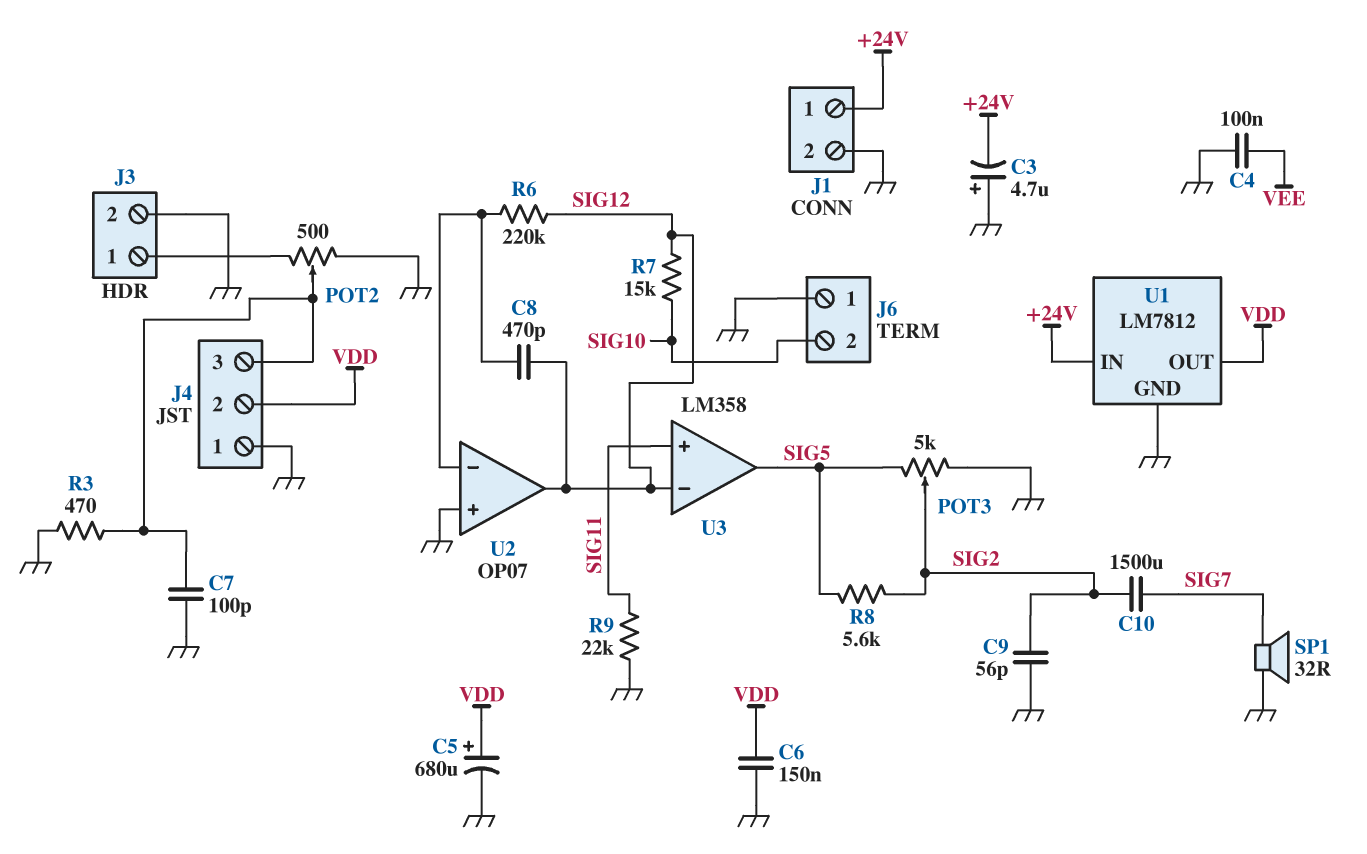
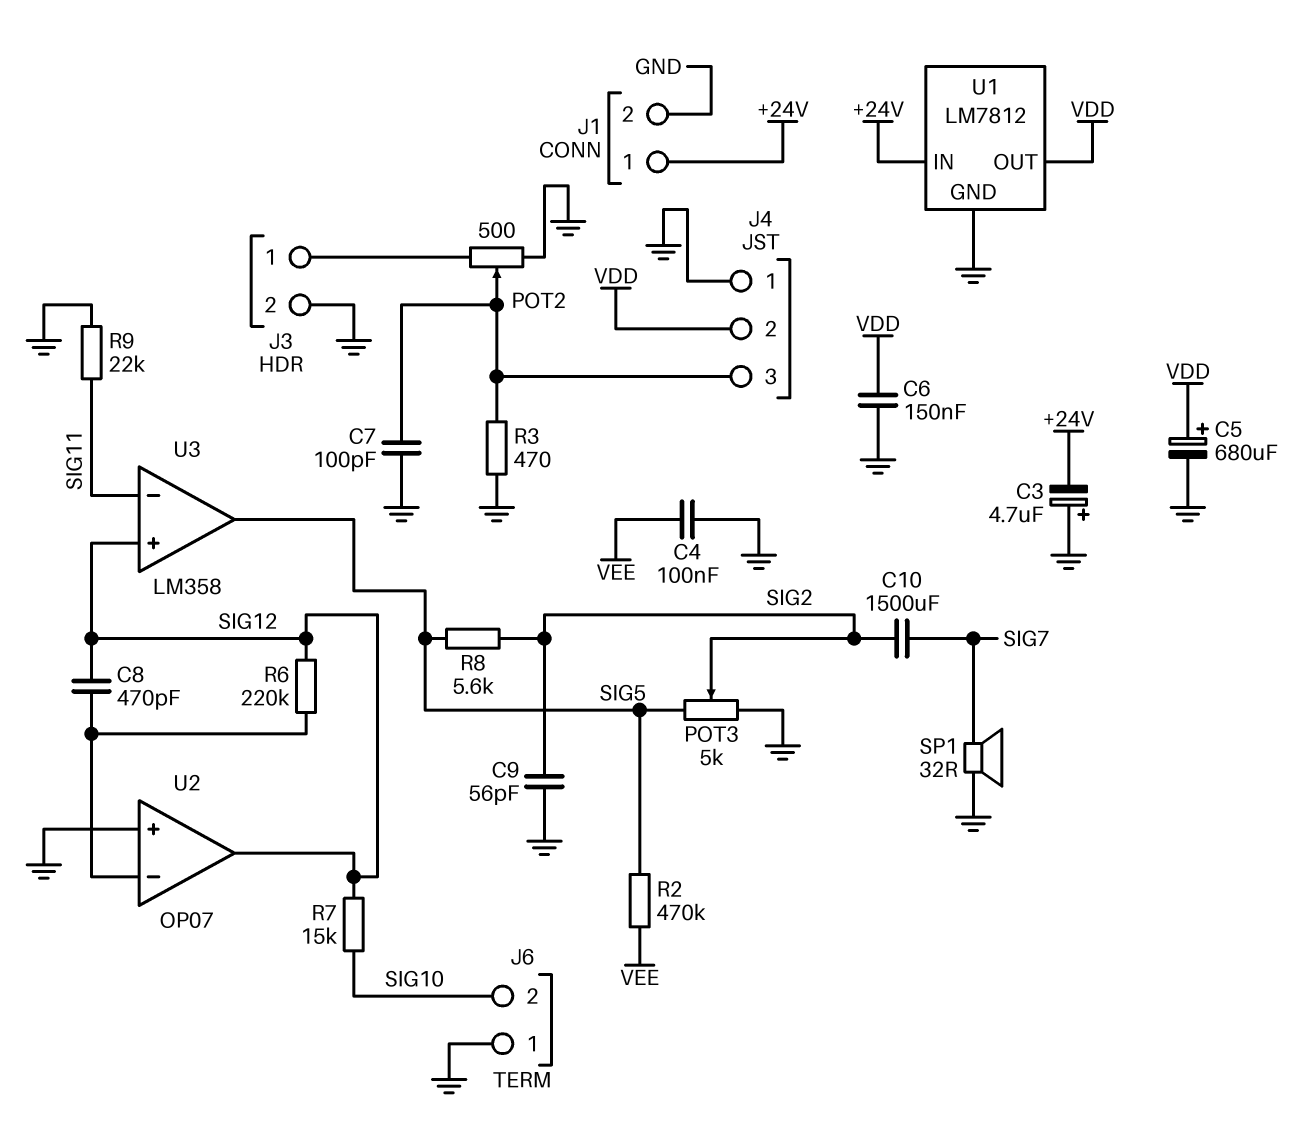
R2: none -> 470k (SIG5, VEE)
U3 pin in+: SIG11 -> SIG12
U3 pin in-: SIG12 -> SIG11

